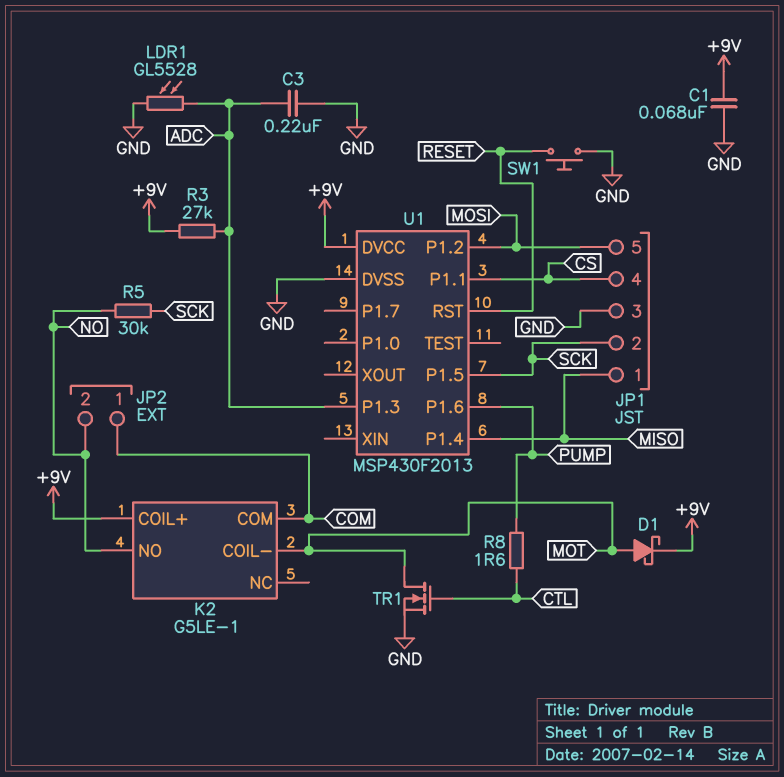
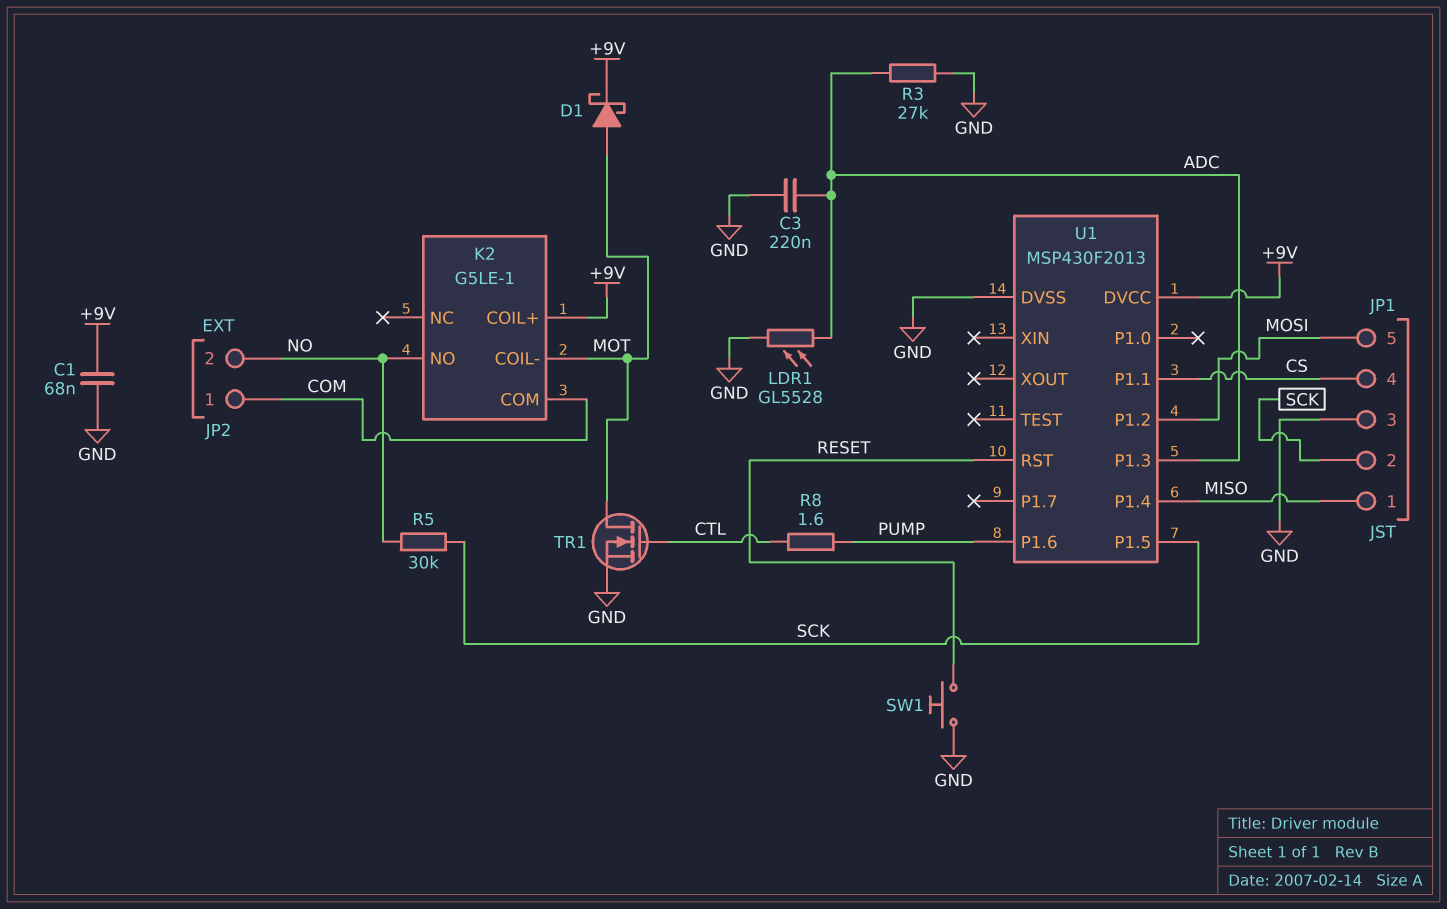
R3: 27k (+9V, ADC) -> 27k (ADC, GND)

